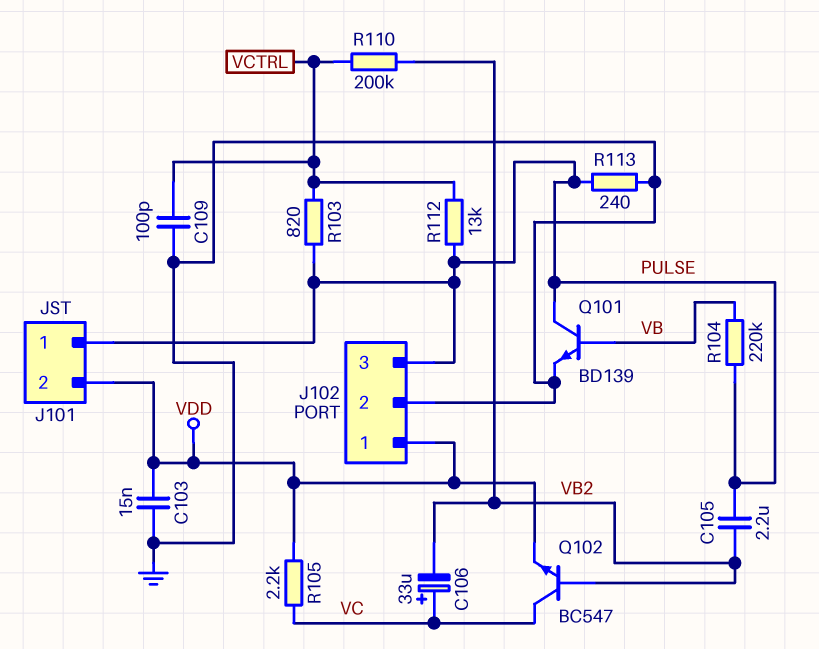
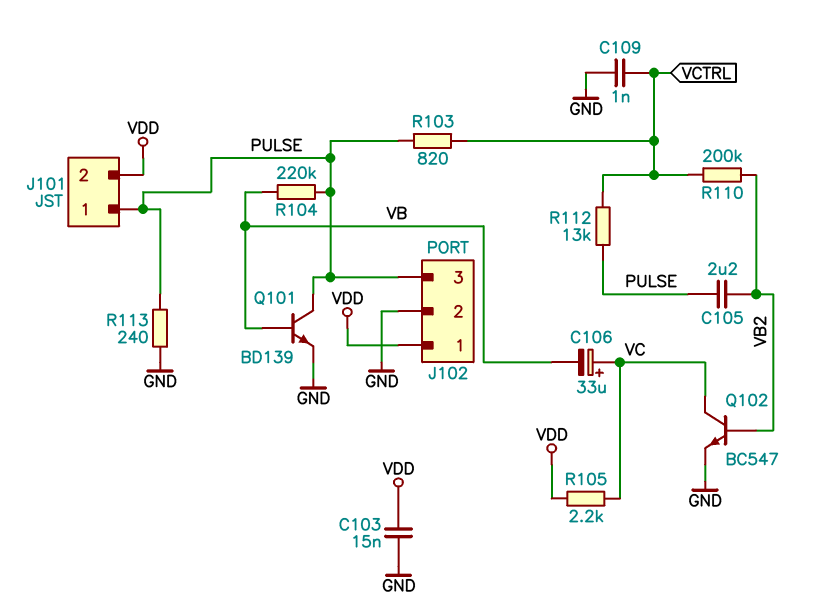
C106: 33uF (plus VC, minus VB2) -> 33uF (plus VC, minus VB)
C109: 100pF (GND, VCTRL) -> 1nF (GND, VCTRL)
Q102: NPN BC547 (B VB2, C VC, E VDD) -> NPN BC547 (B VB2, C VC, E GND)

